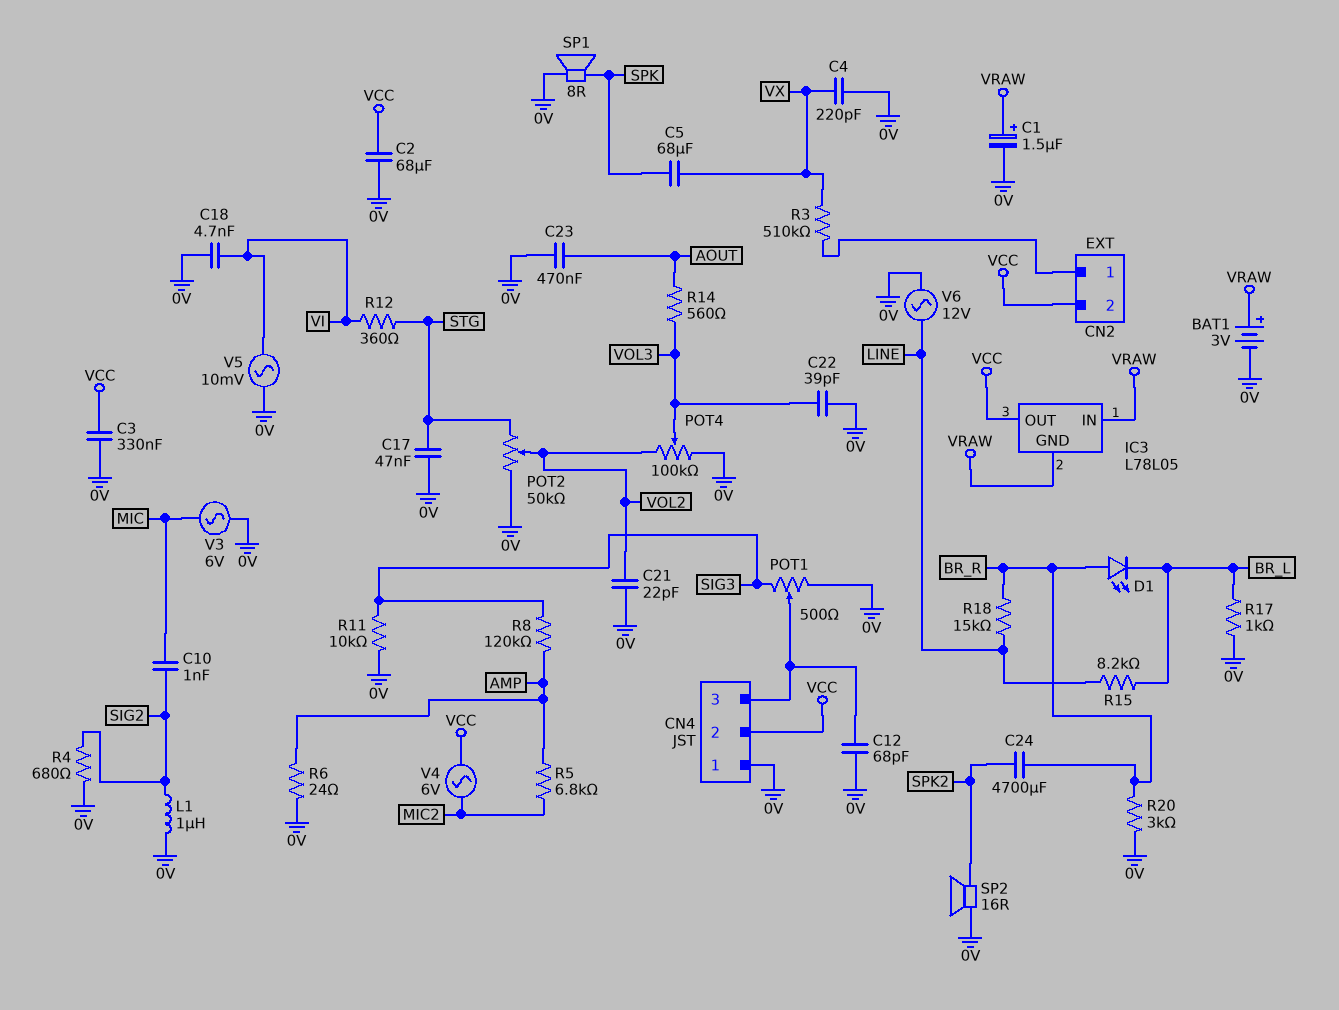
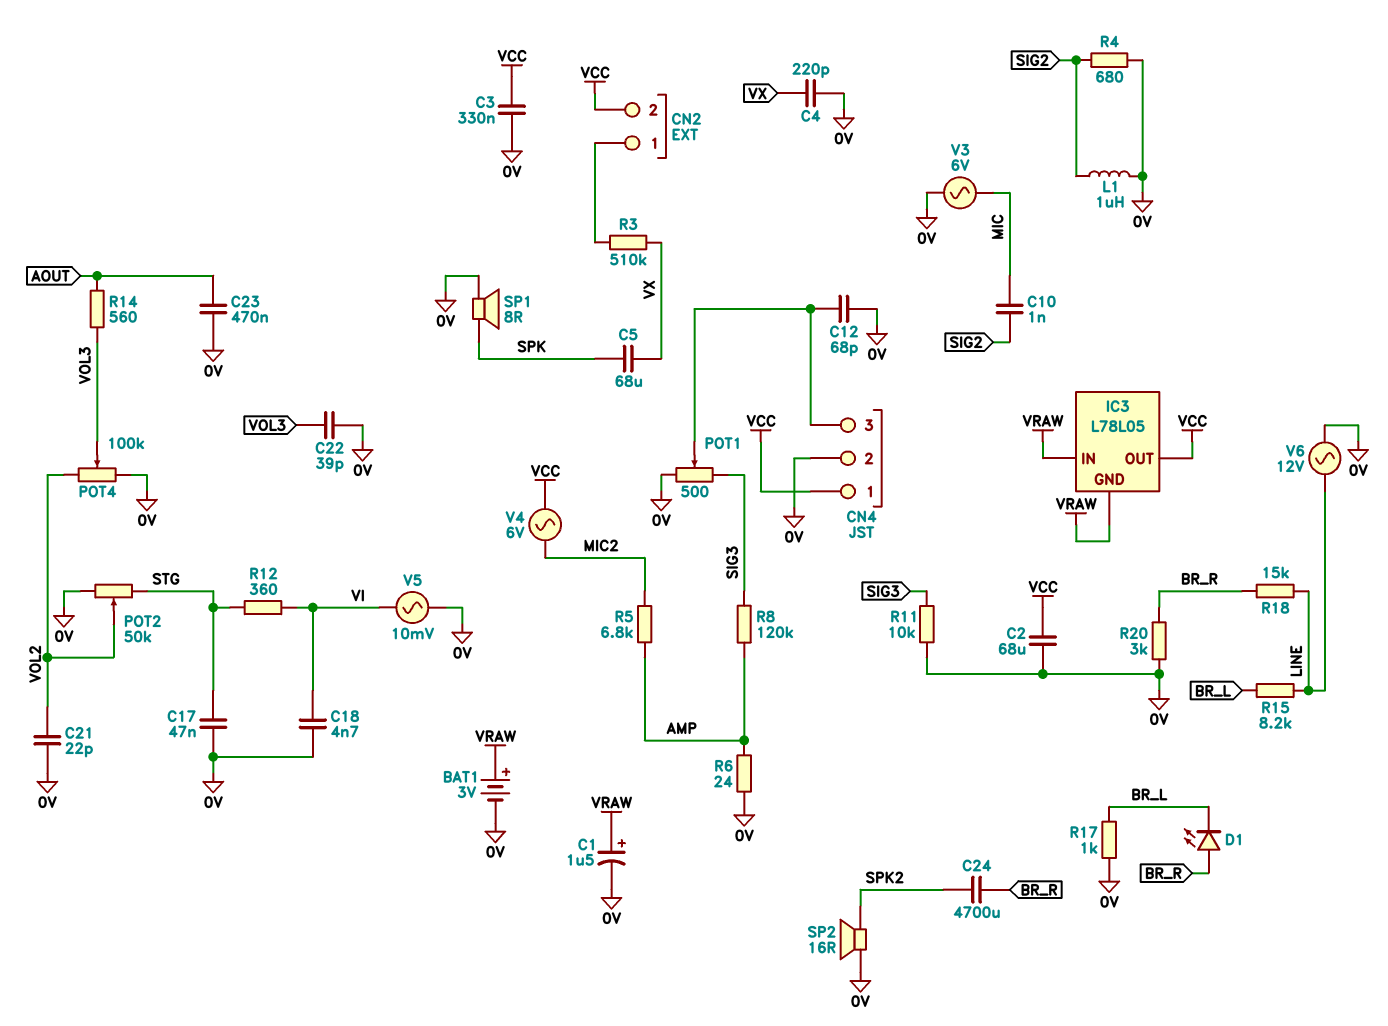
CN4 pin 1: 0V -> VCC
CN4 pin 2: VCC -> 0V

